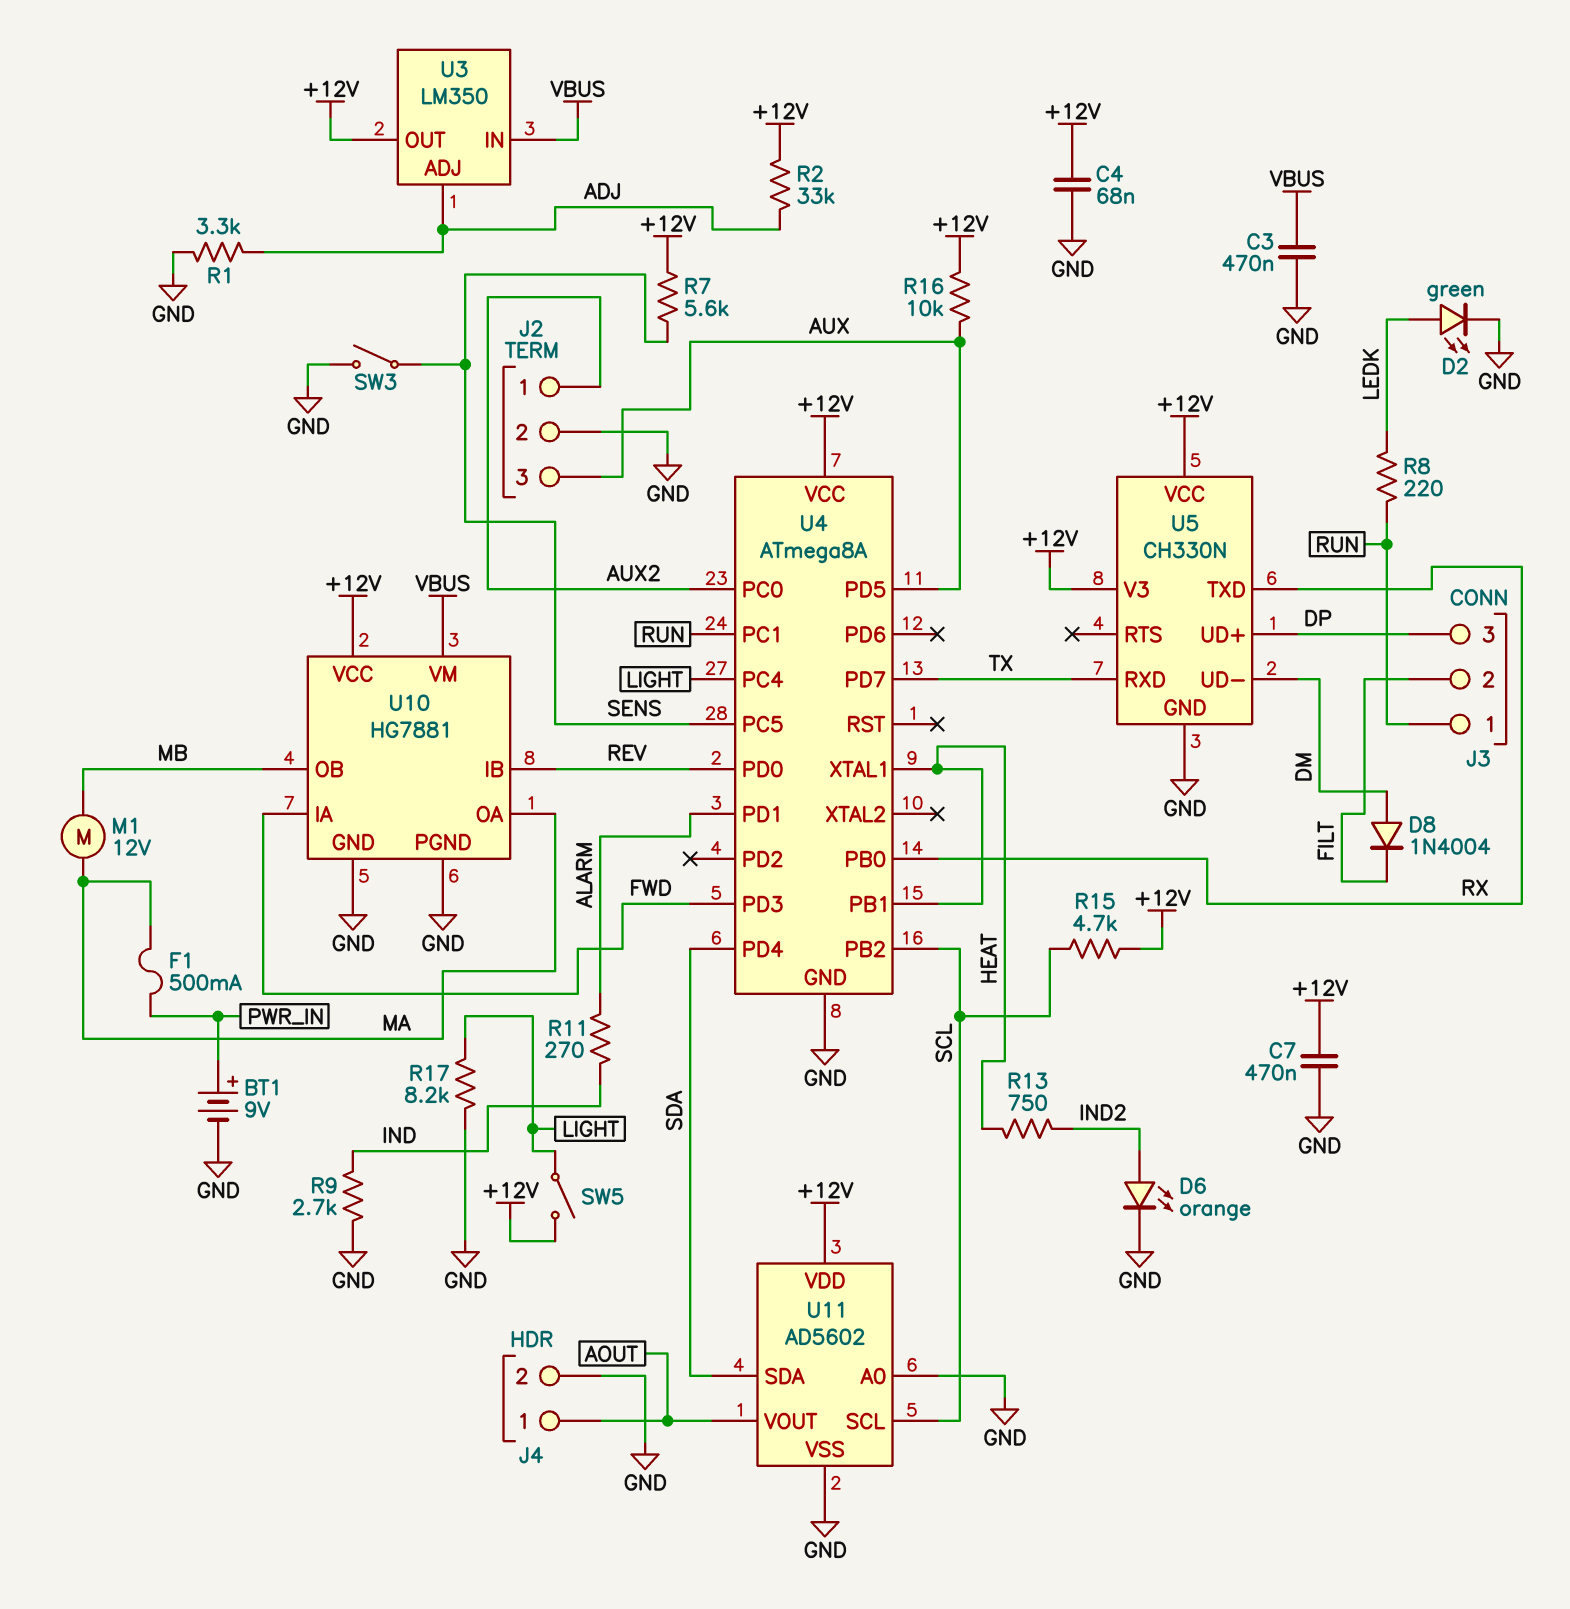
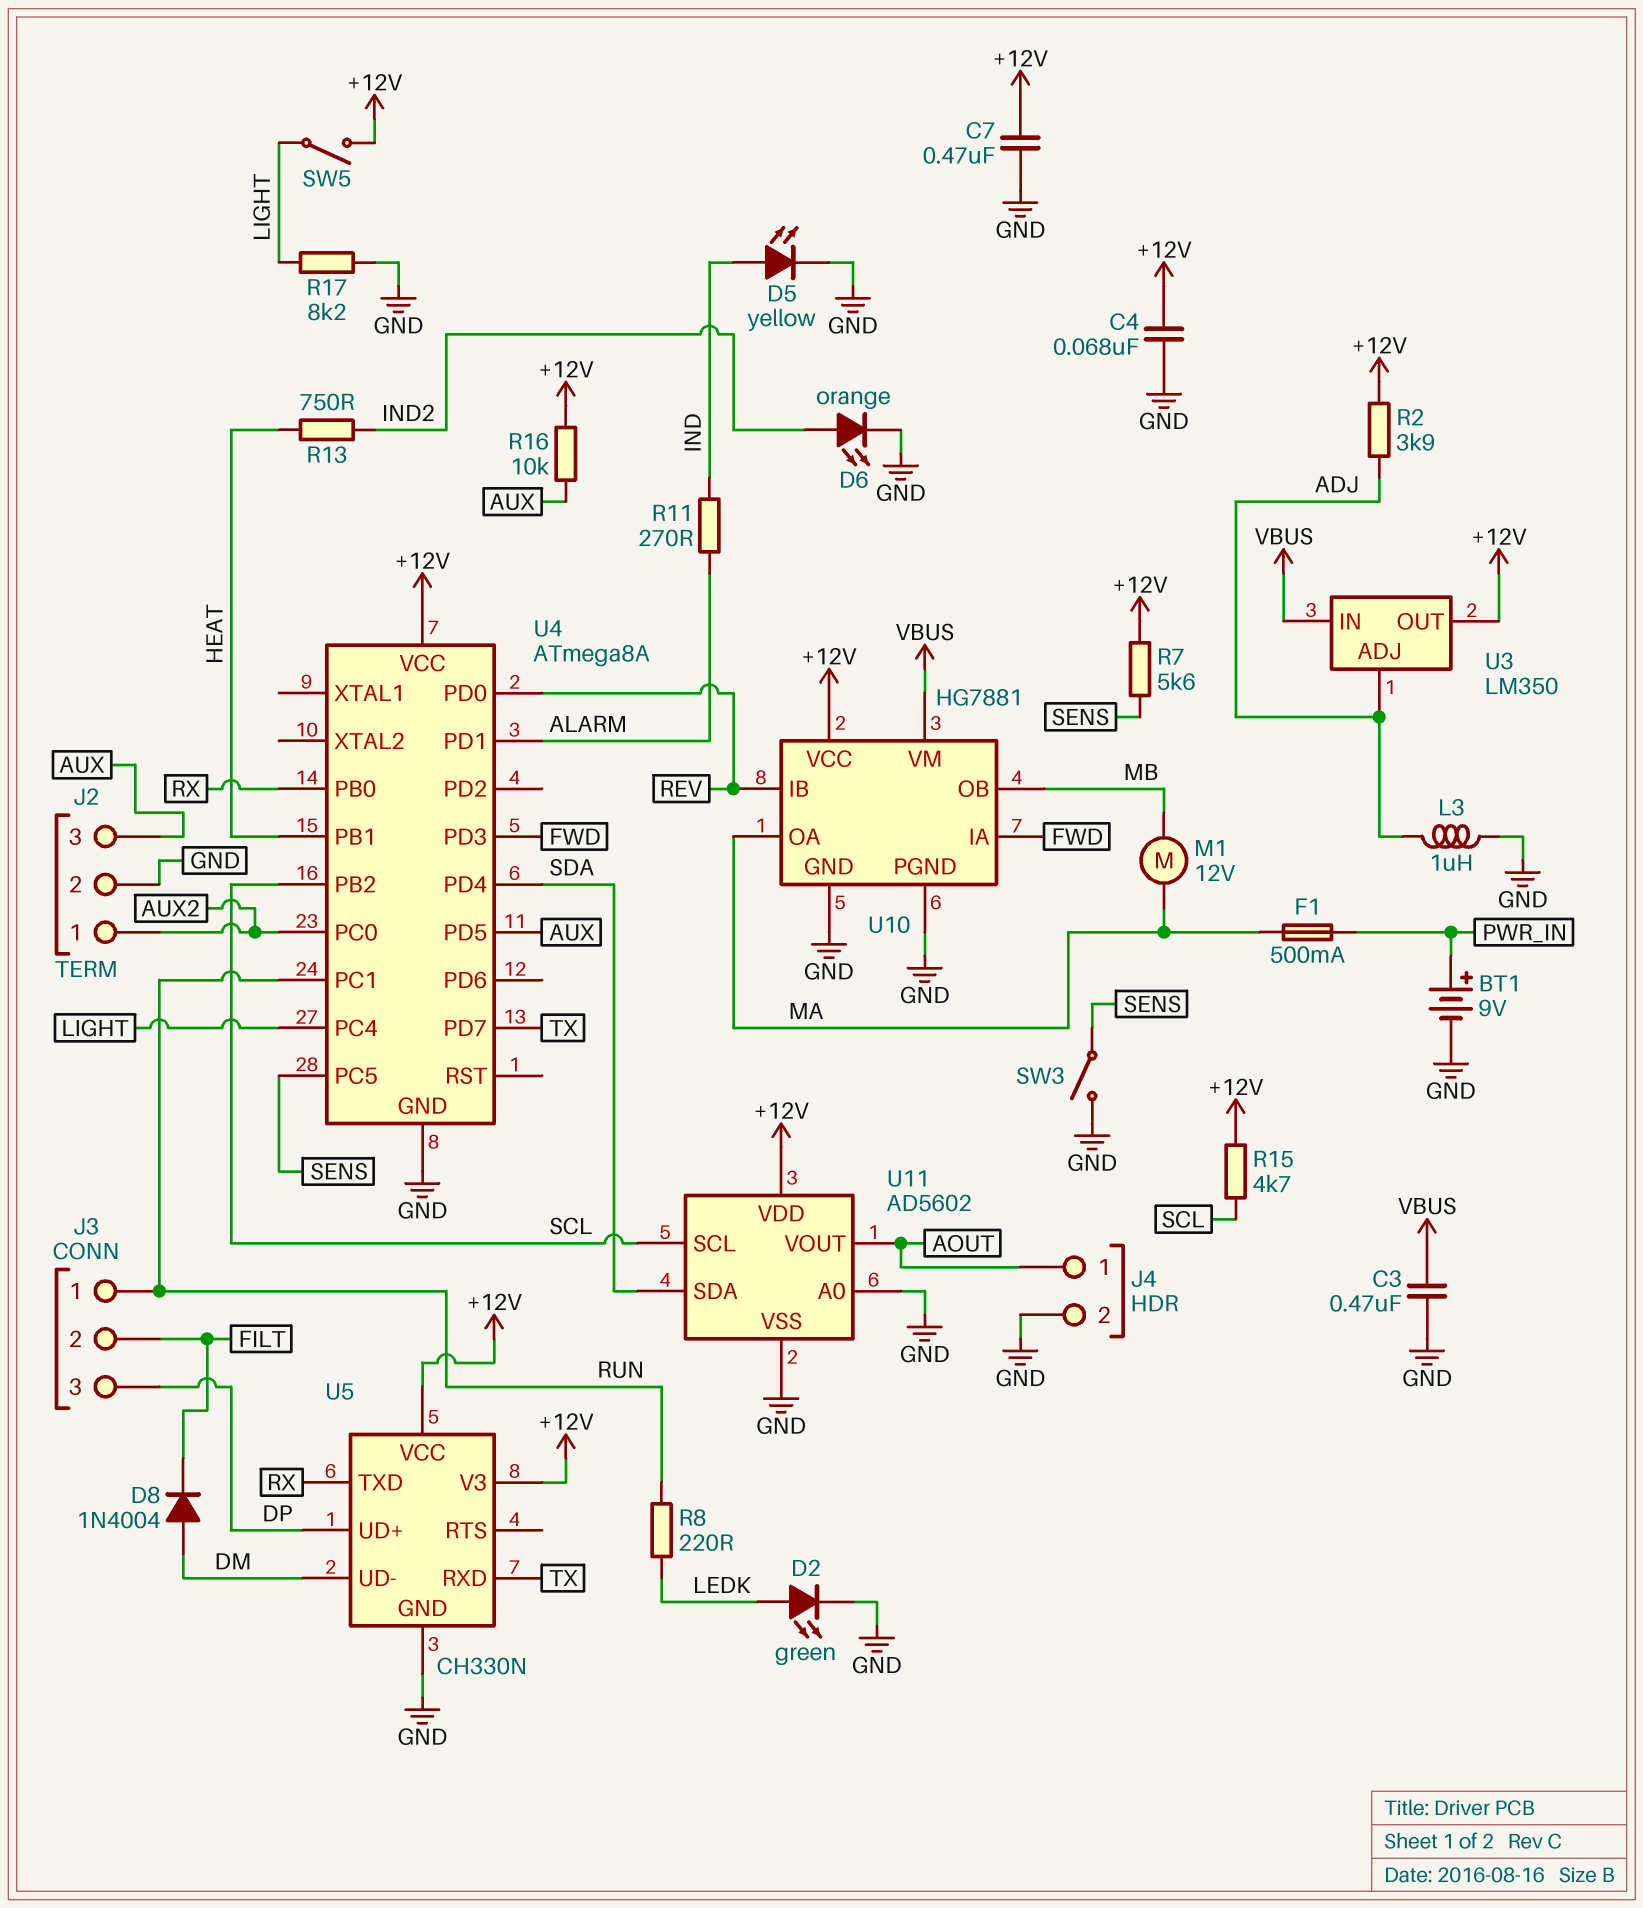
D5: none -> LED yellow (A IND, K GND)
L3: none -> 1uH (ADJ, GND)
R1: 3.3k (ADJ, GND) -> none
R2: 33k (+12V, ADJ) -> 3.9k (+12V, ADJ)
R9: 2.7k (GND, IND) -> none
U4 pin XTAL1: HEAT -> none

